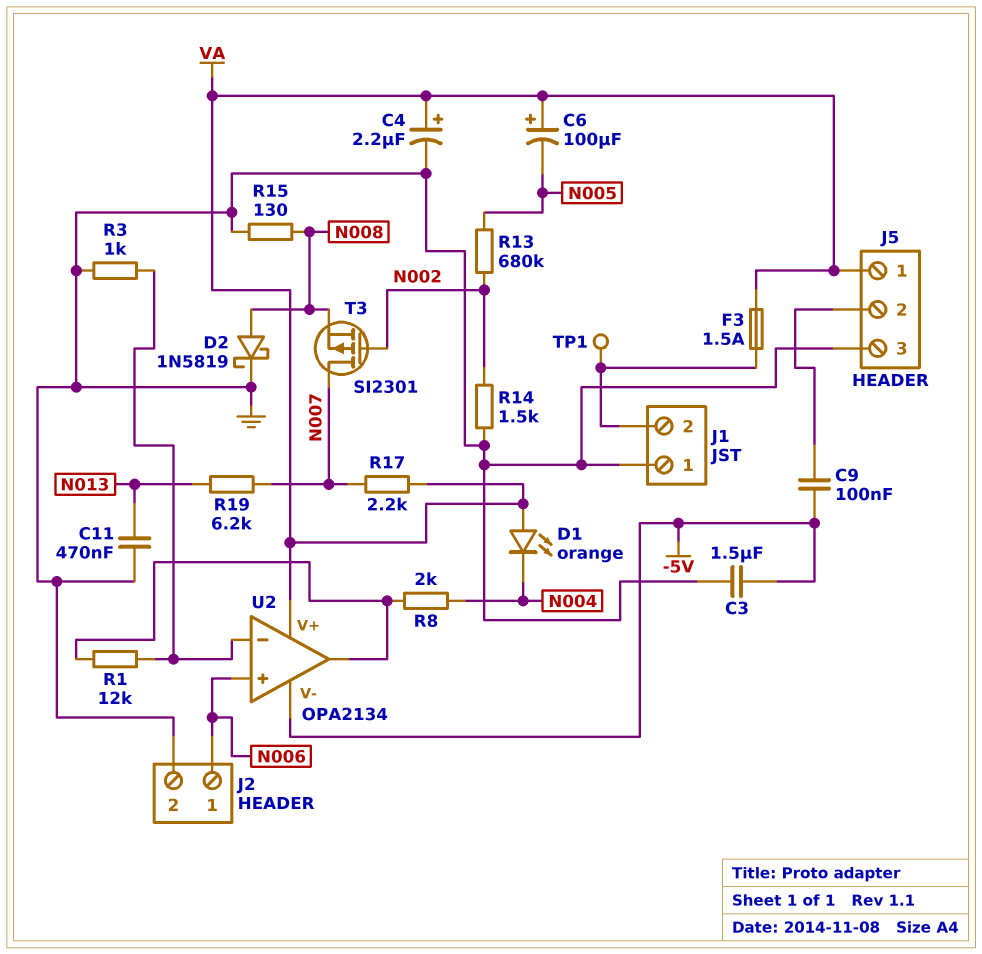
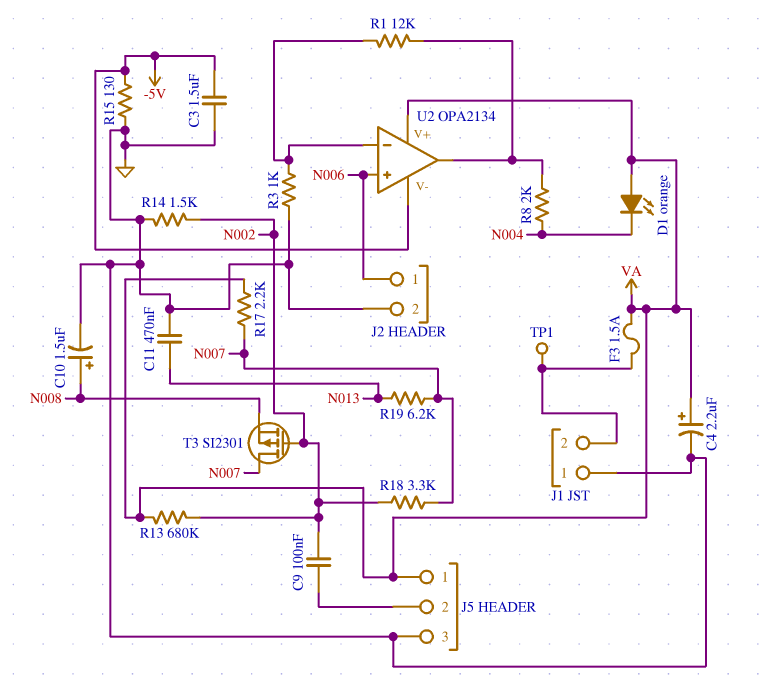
C6: 100uF (plus VA, minus N005) -> none
C9: 100nF (-5V, J5/2) -> 100nF (J5/2, N002)
C10: none -> 1.5uF (plus N008, minus GND)
D2: schottky 1N5819 (A N008, K GND) -> none
R13: 680k (N002, N005) -> 680k (N002, VA)
R15: 130 (GND, N008) -> 130 (-5V, GND)
R18: none -> 3.3k (N002, N007)

